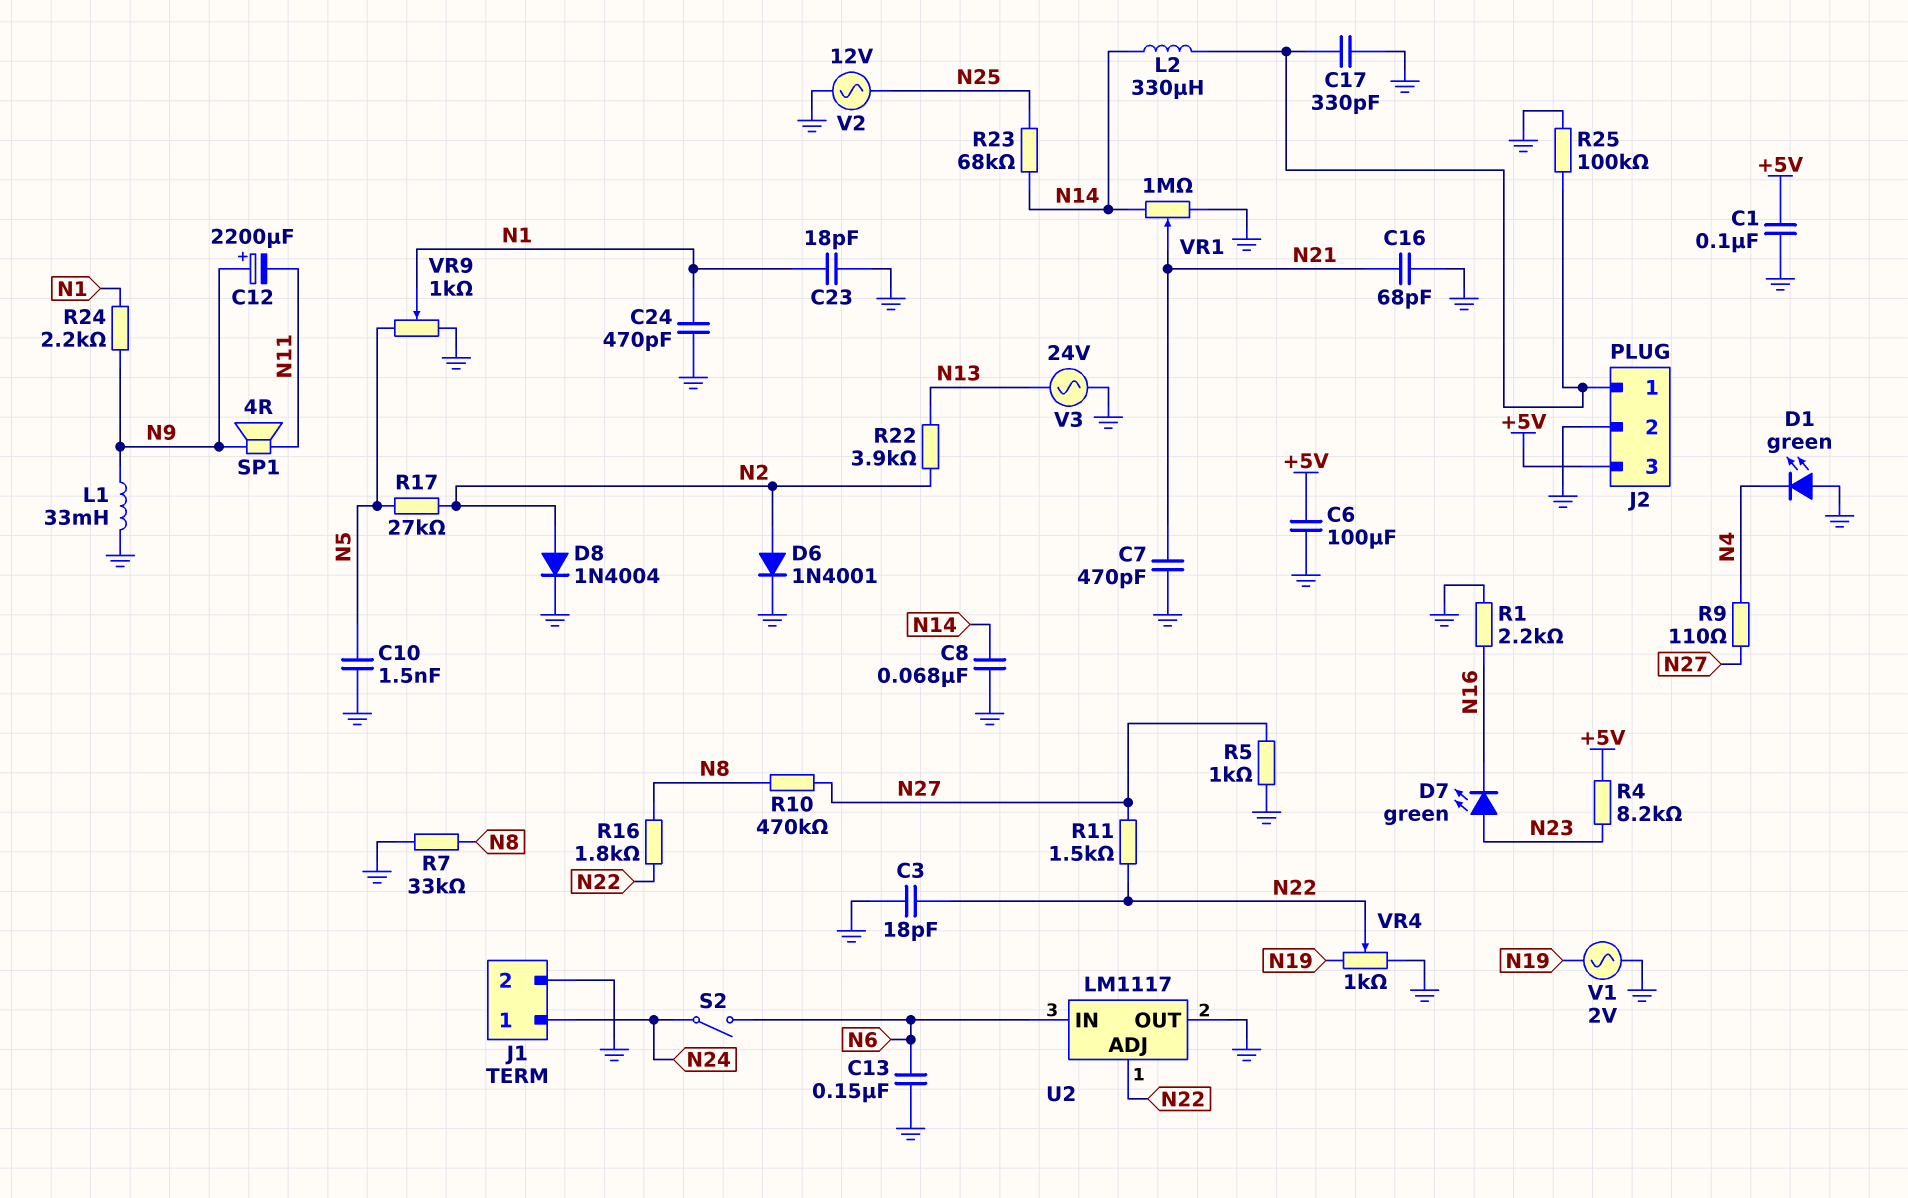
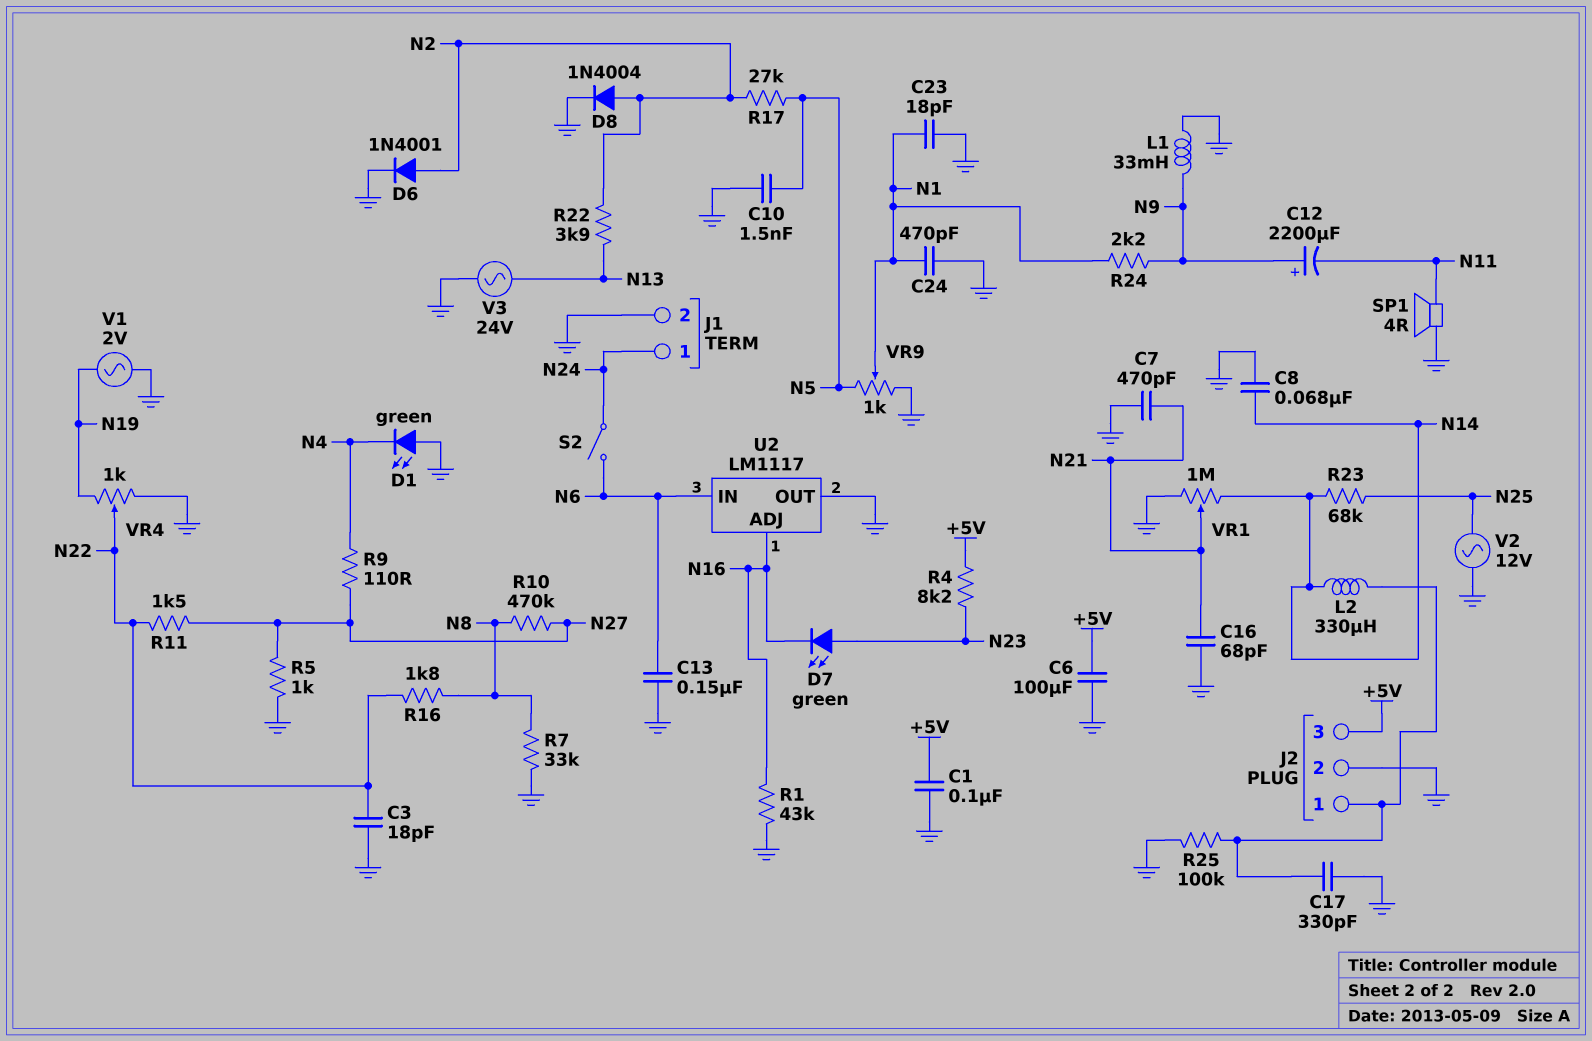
R1: 2.2k (GND, N16) -> 43k (GND, N16)
SP1: speaker 4R (N9, N11) -> speaker 4R (GND, N11)
U2 pin ADJ: N22 -> N16

